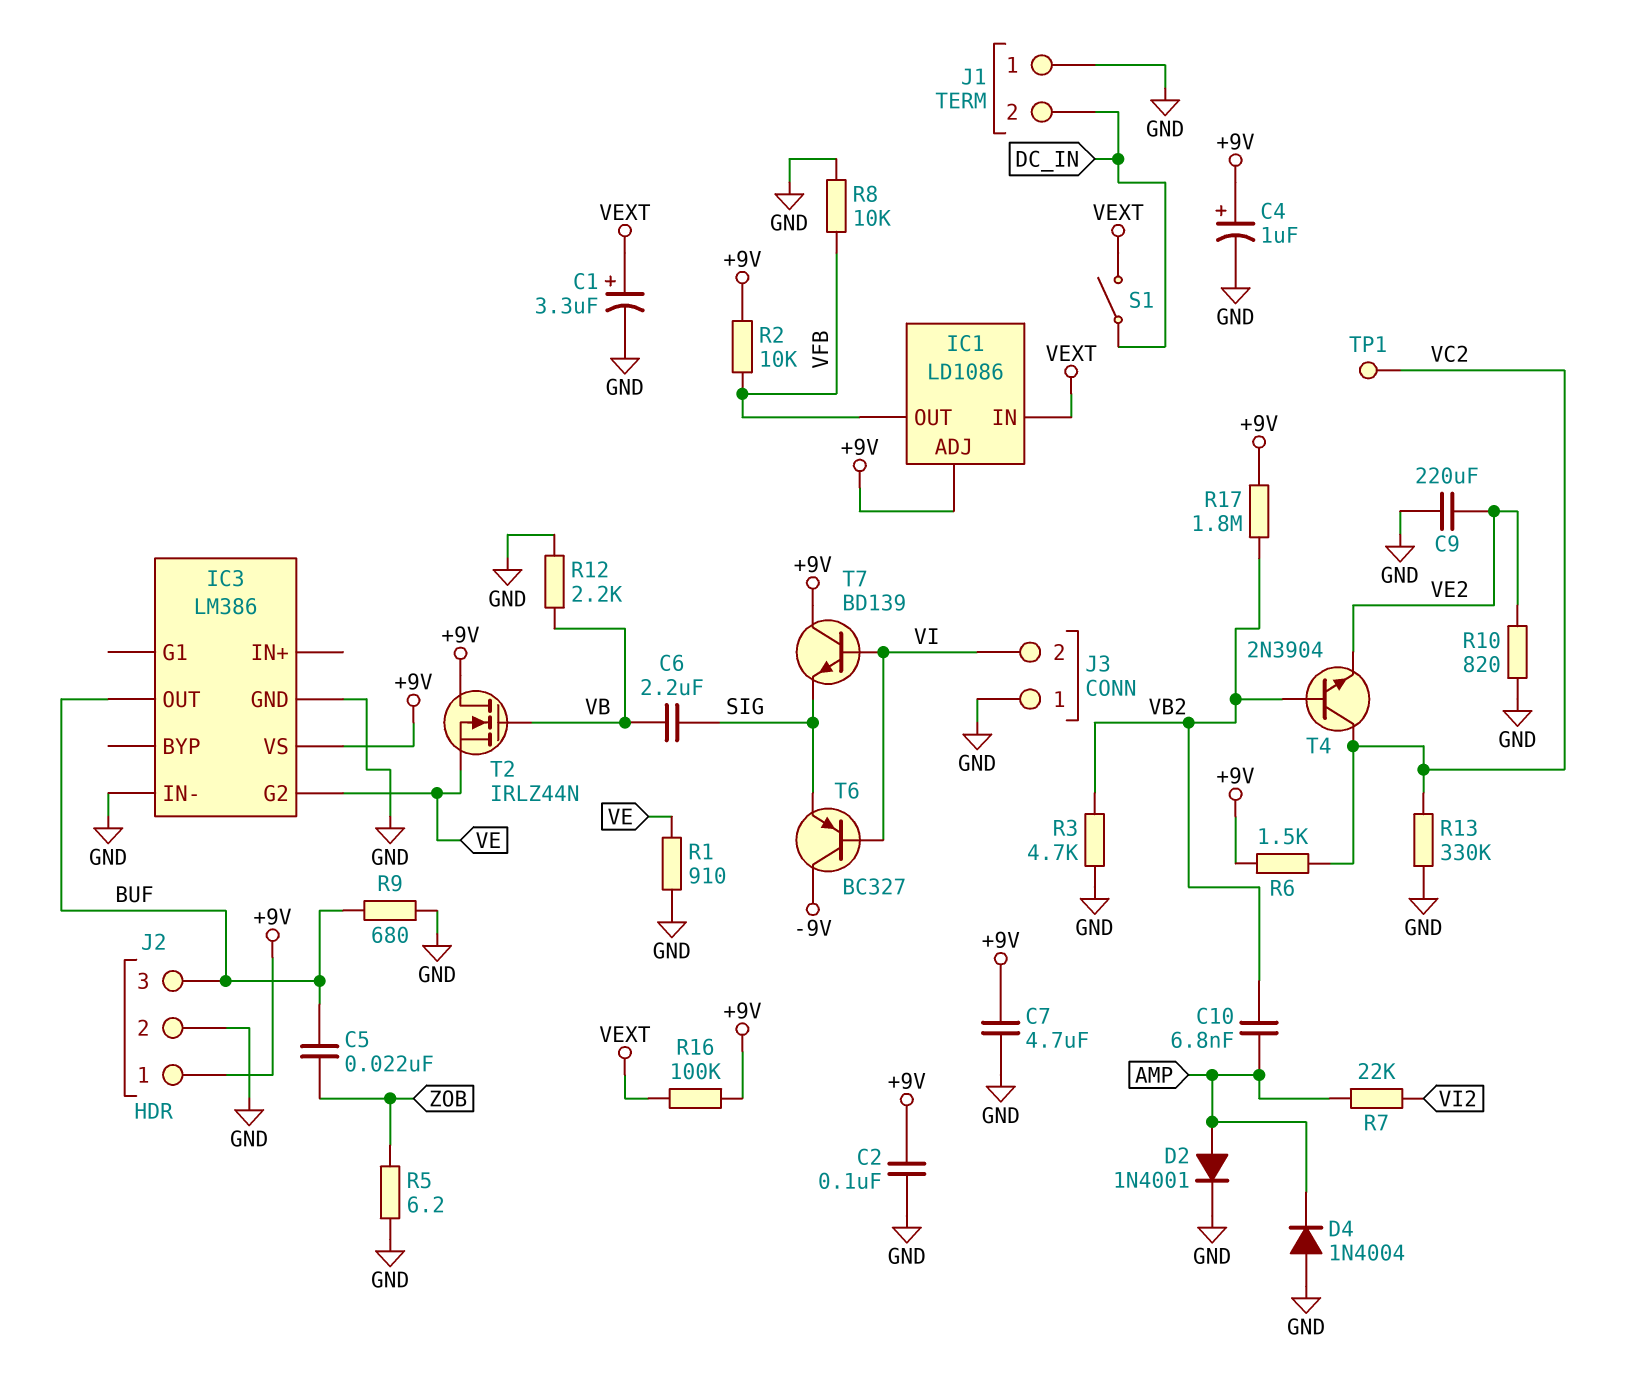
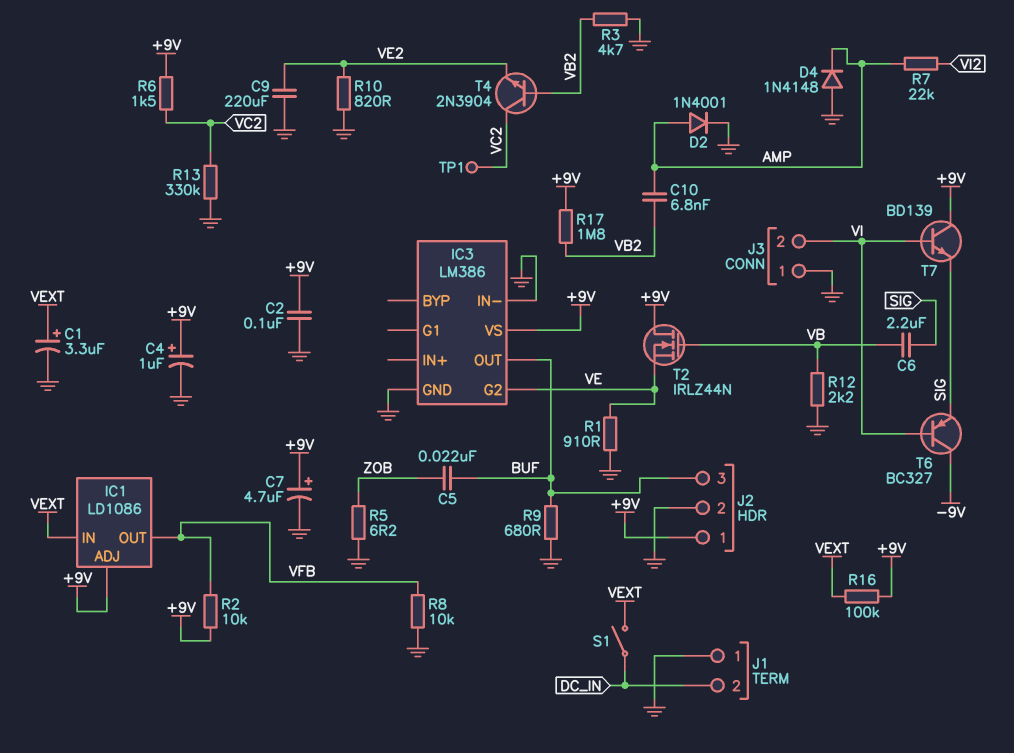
C7: 4.7uF (+9V, GND) -> 4.7uF (plus +9V, minus GND)
D4: diode 1N4004 (A GND, K AMP) -> diode 1N4148 (A GND, K AMP)

